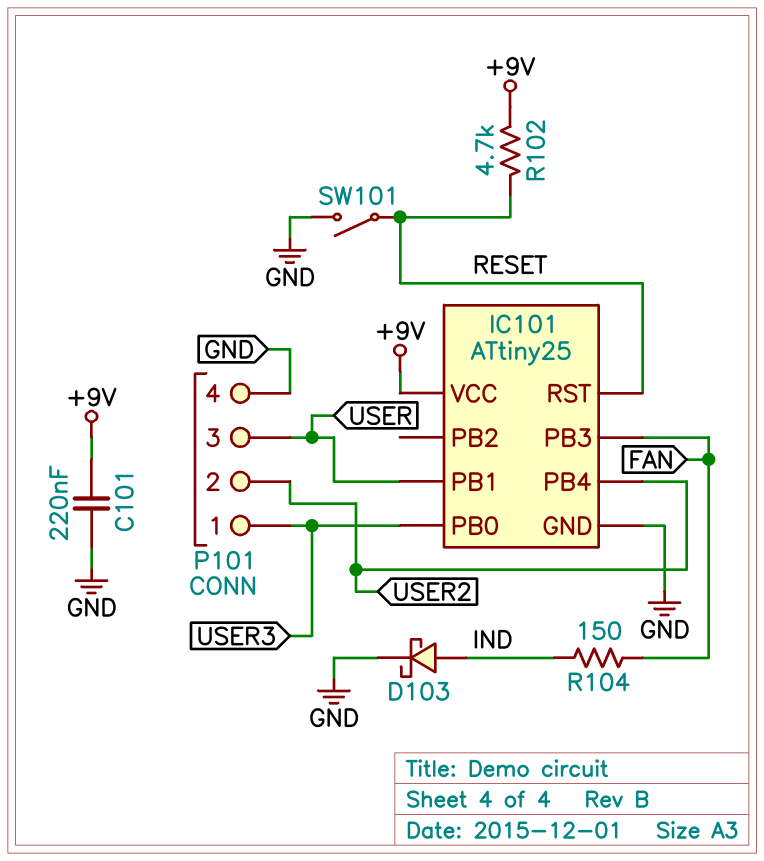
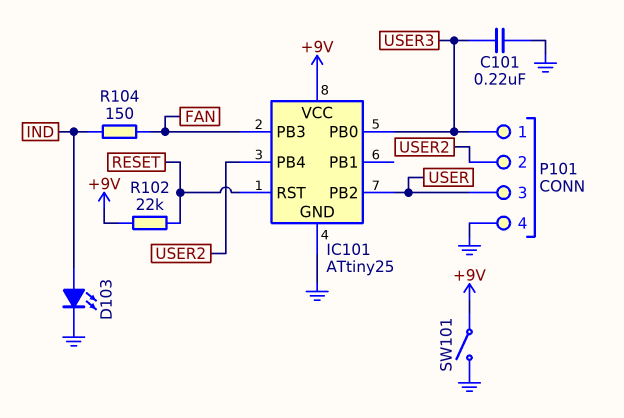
C101: 220nF (+9V, GND) -> 220nF (GND, USER3)
D103: schottky (A IND, K GND) -> LED (A IND, K GND)
IC101 pin PB1: USER -> none
IC101 pin PB2: none -> USER
R102: 4.7k (+9V, RESET) -> 22k (+9V, RESET)
SW101: switch (GND, RESET) -> switch (+9V, GND)

